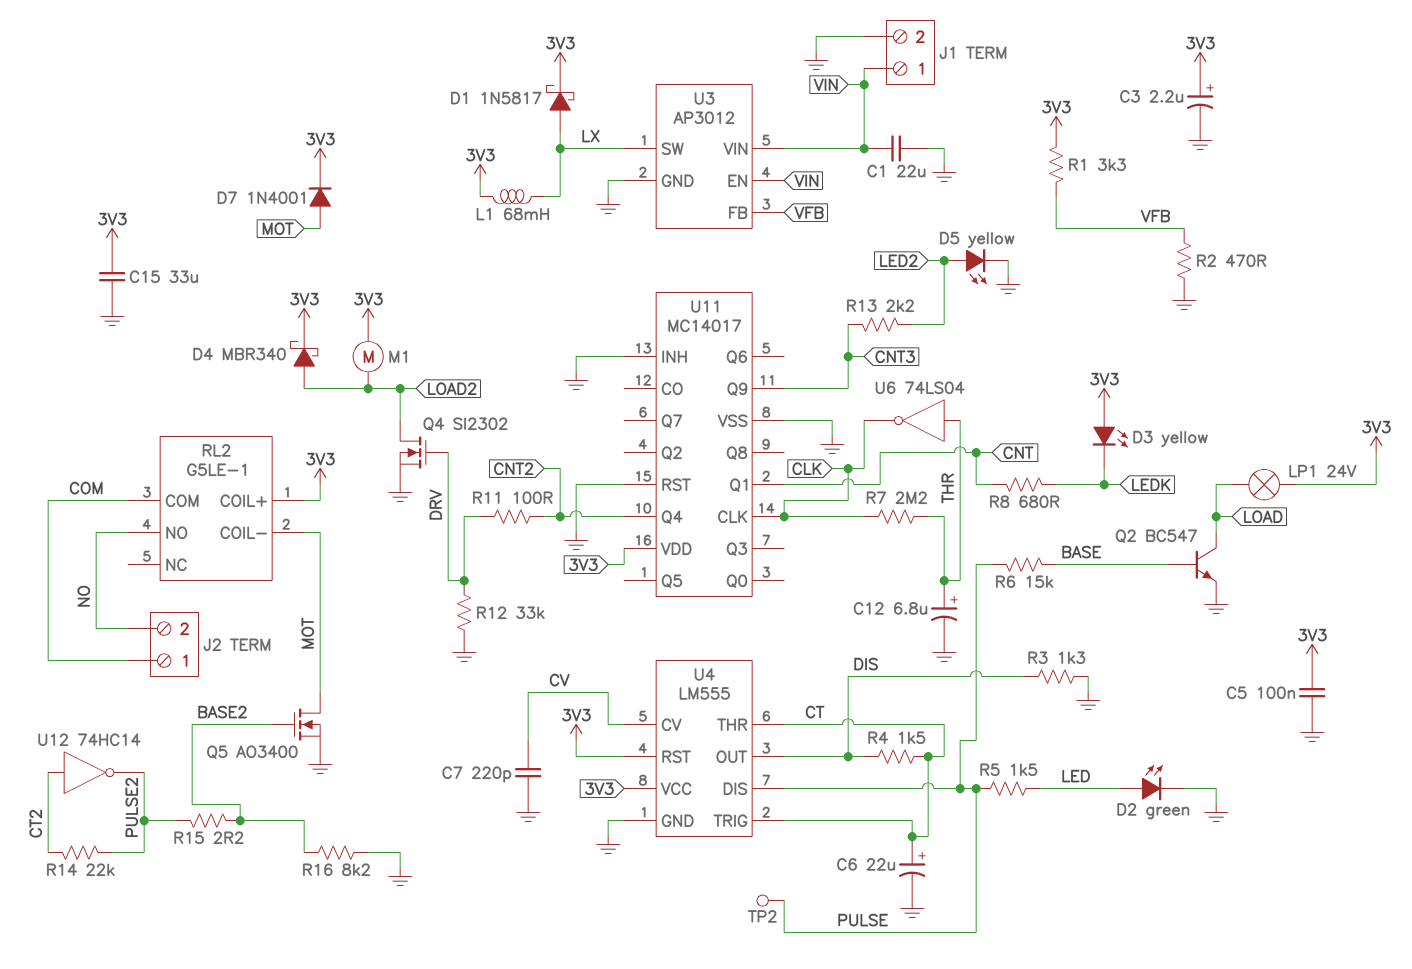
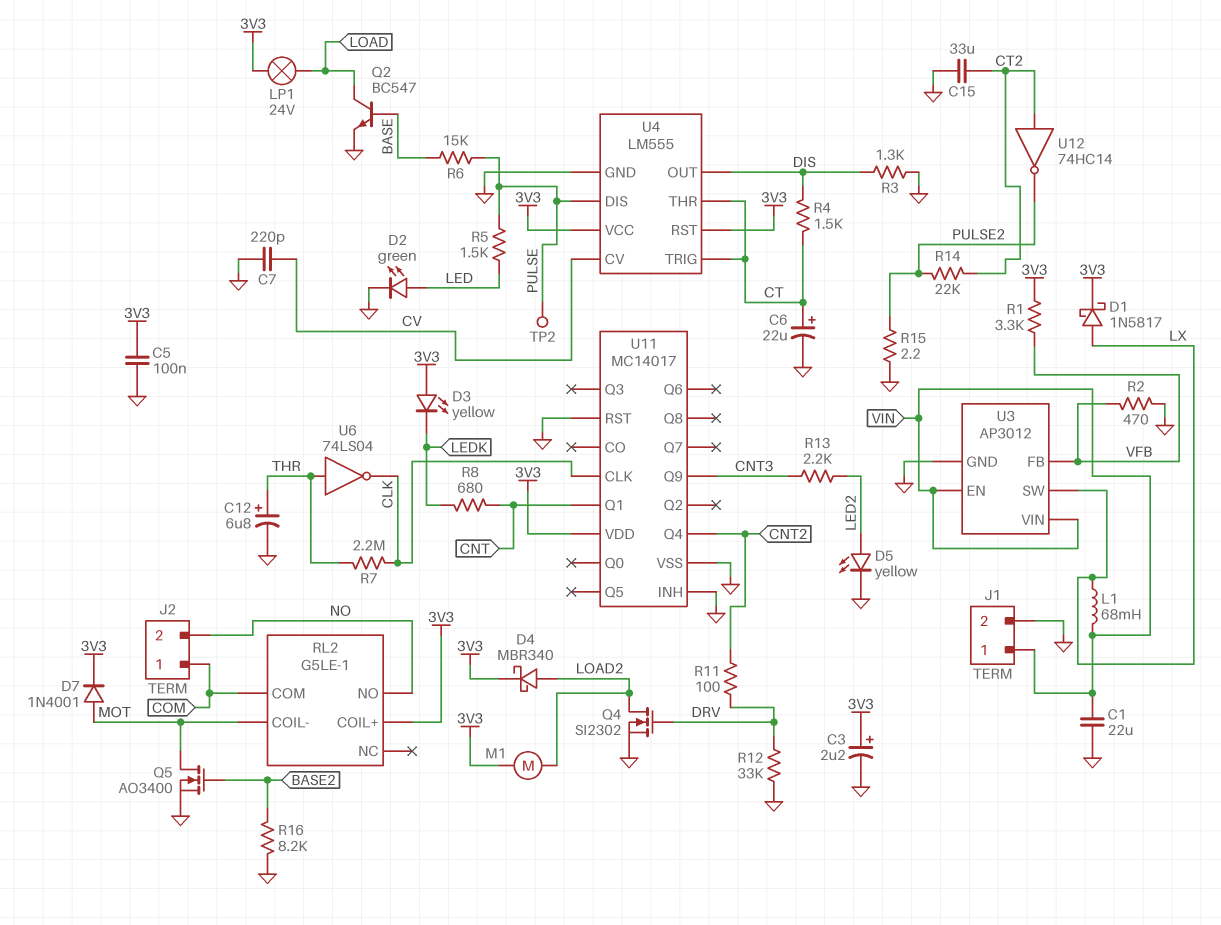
C15: 33uF (3V3, GND) -> 33uF (CT2, GND)
L1: 68mH (3V3, LX) -> 68mH (LX, VIN)
R15: 2.2 (BASE2, PULSE2) -> 2.2 (GND, PULSE2)

